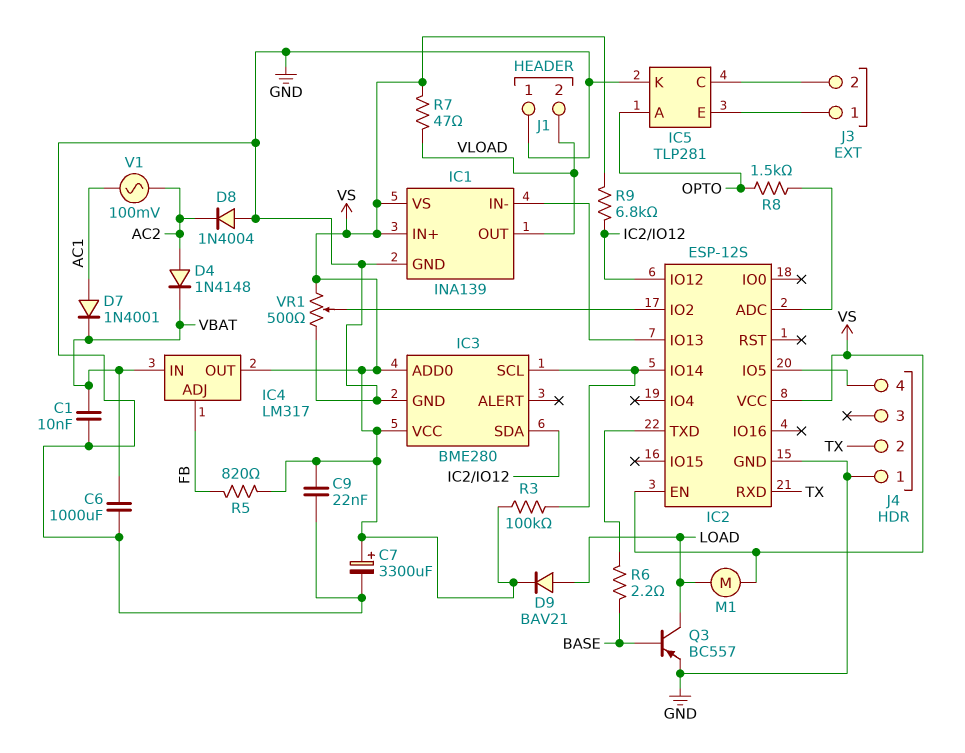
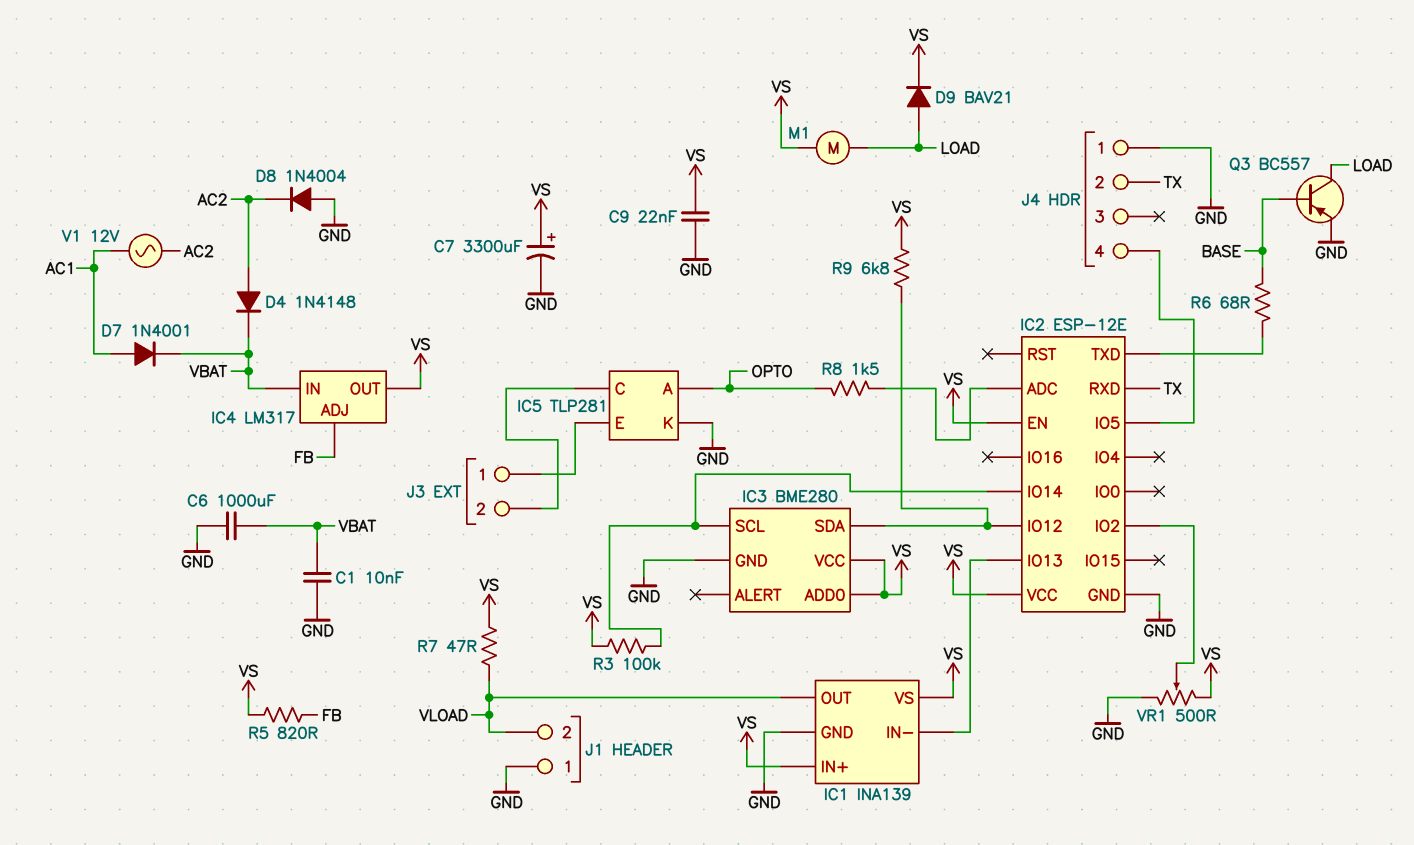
IC2: ESP-12S -> ESP-12E
R6: 2.2 (BASE, IC2/TXD) -> 68 (BASE, IC2/TXD)
V1: AC 100mV (AC1, AC2) -> AC 12V (AC1, AC2)

